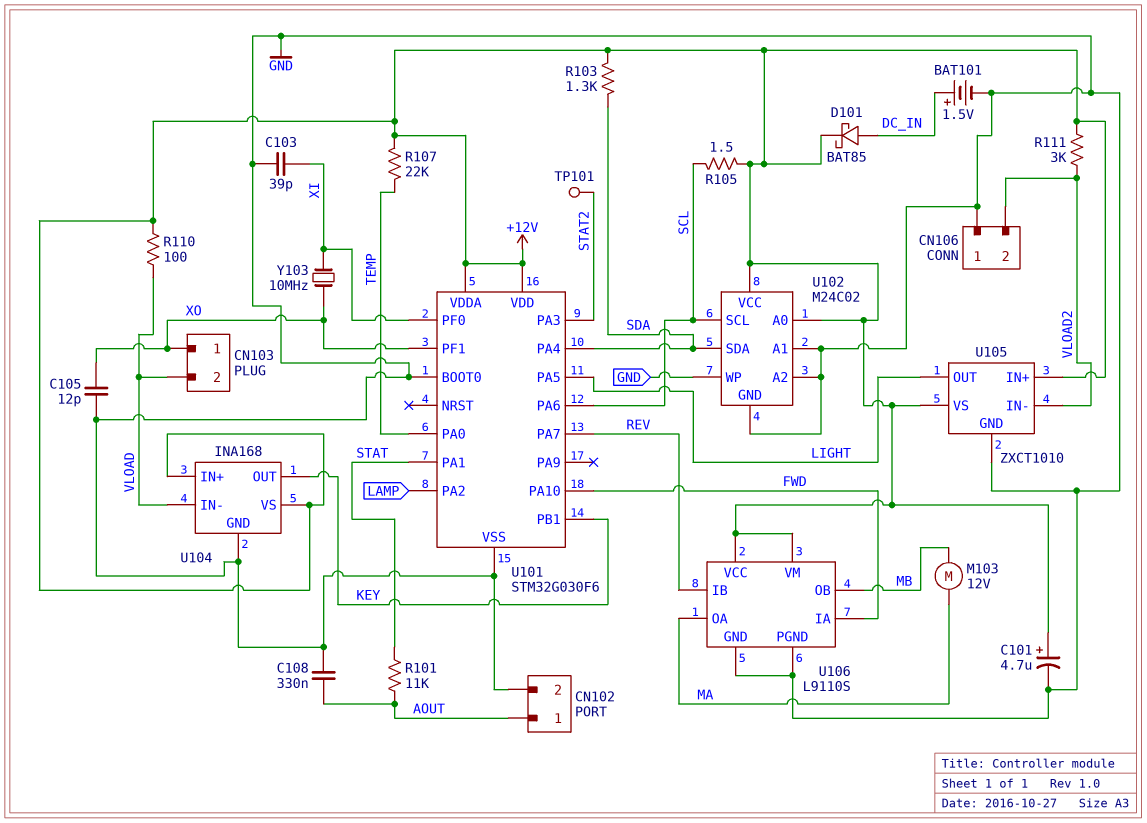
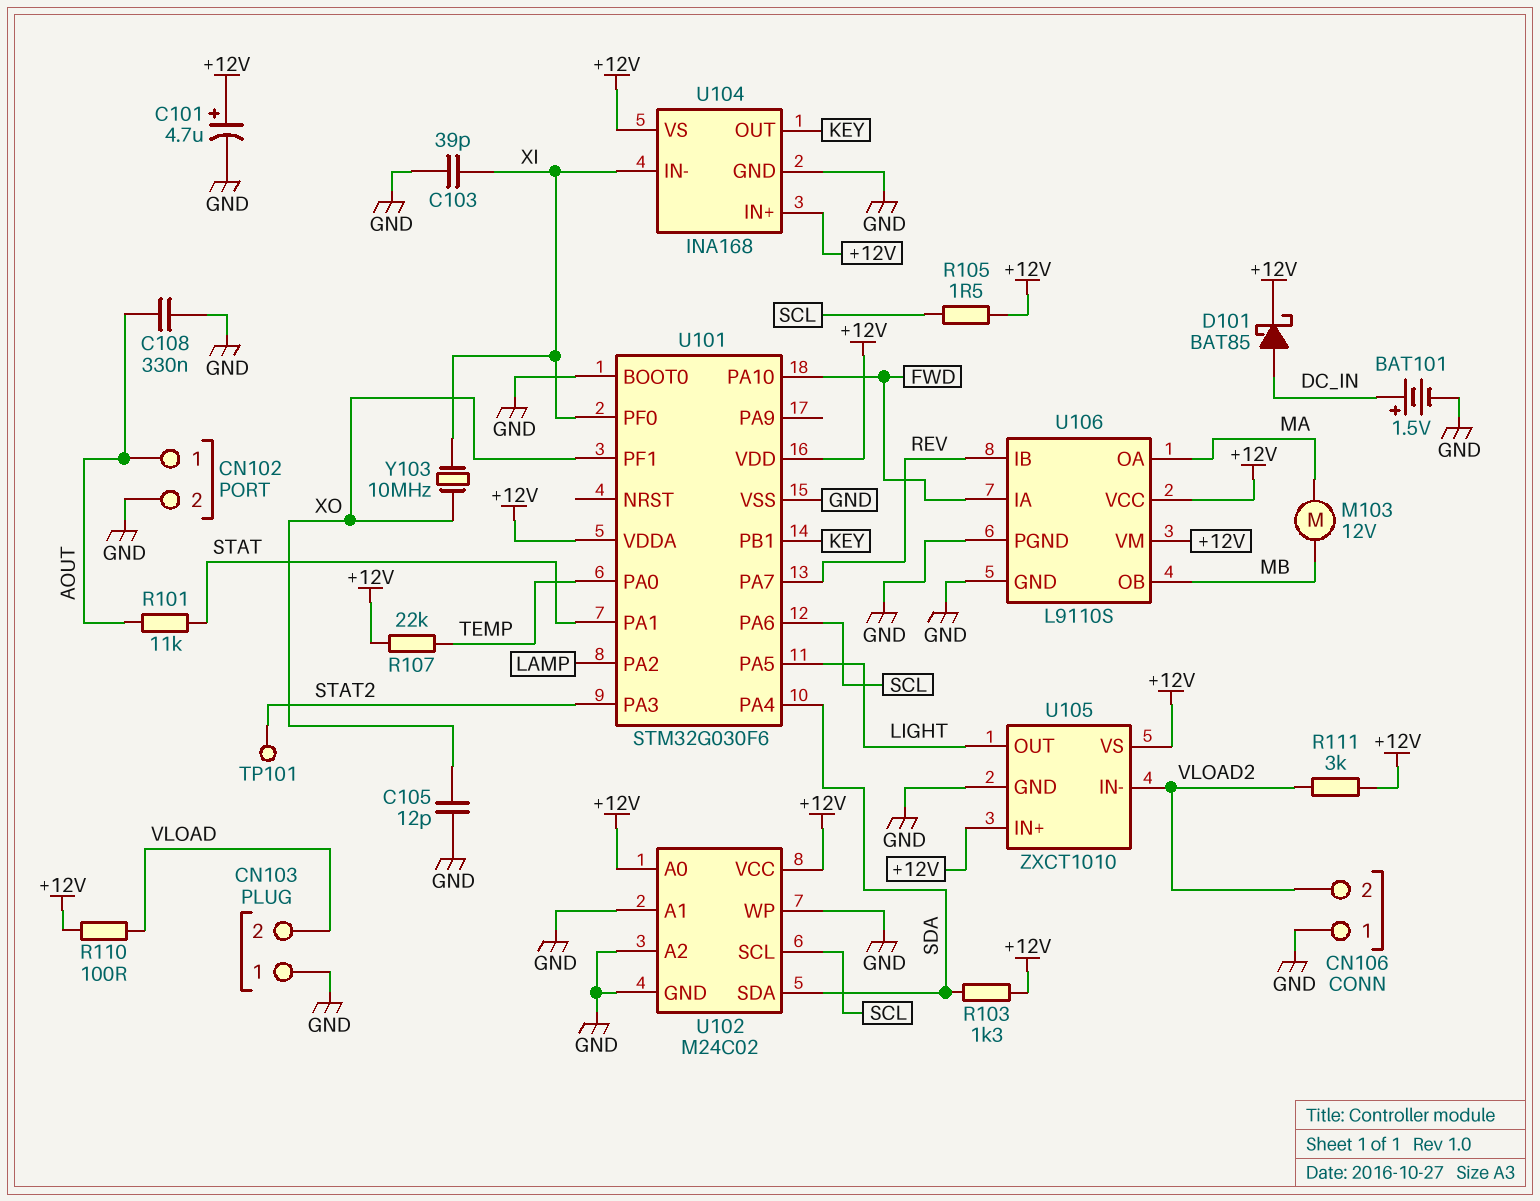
CN103 pin 1: XO -> GND
U104 pin IN-: VLOAD -> XI

